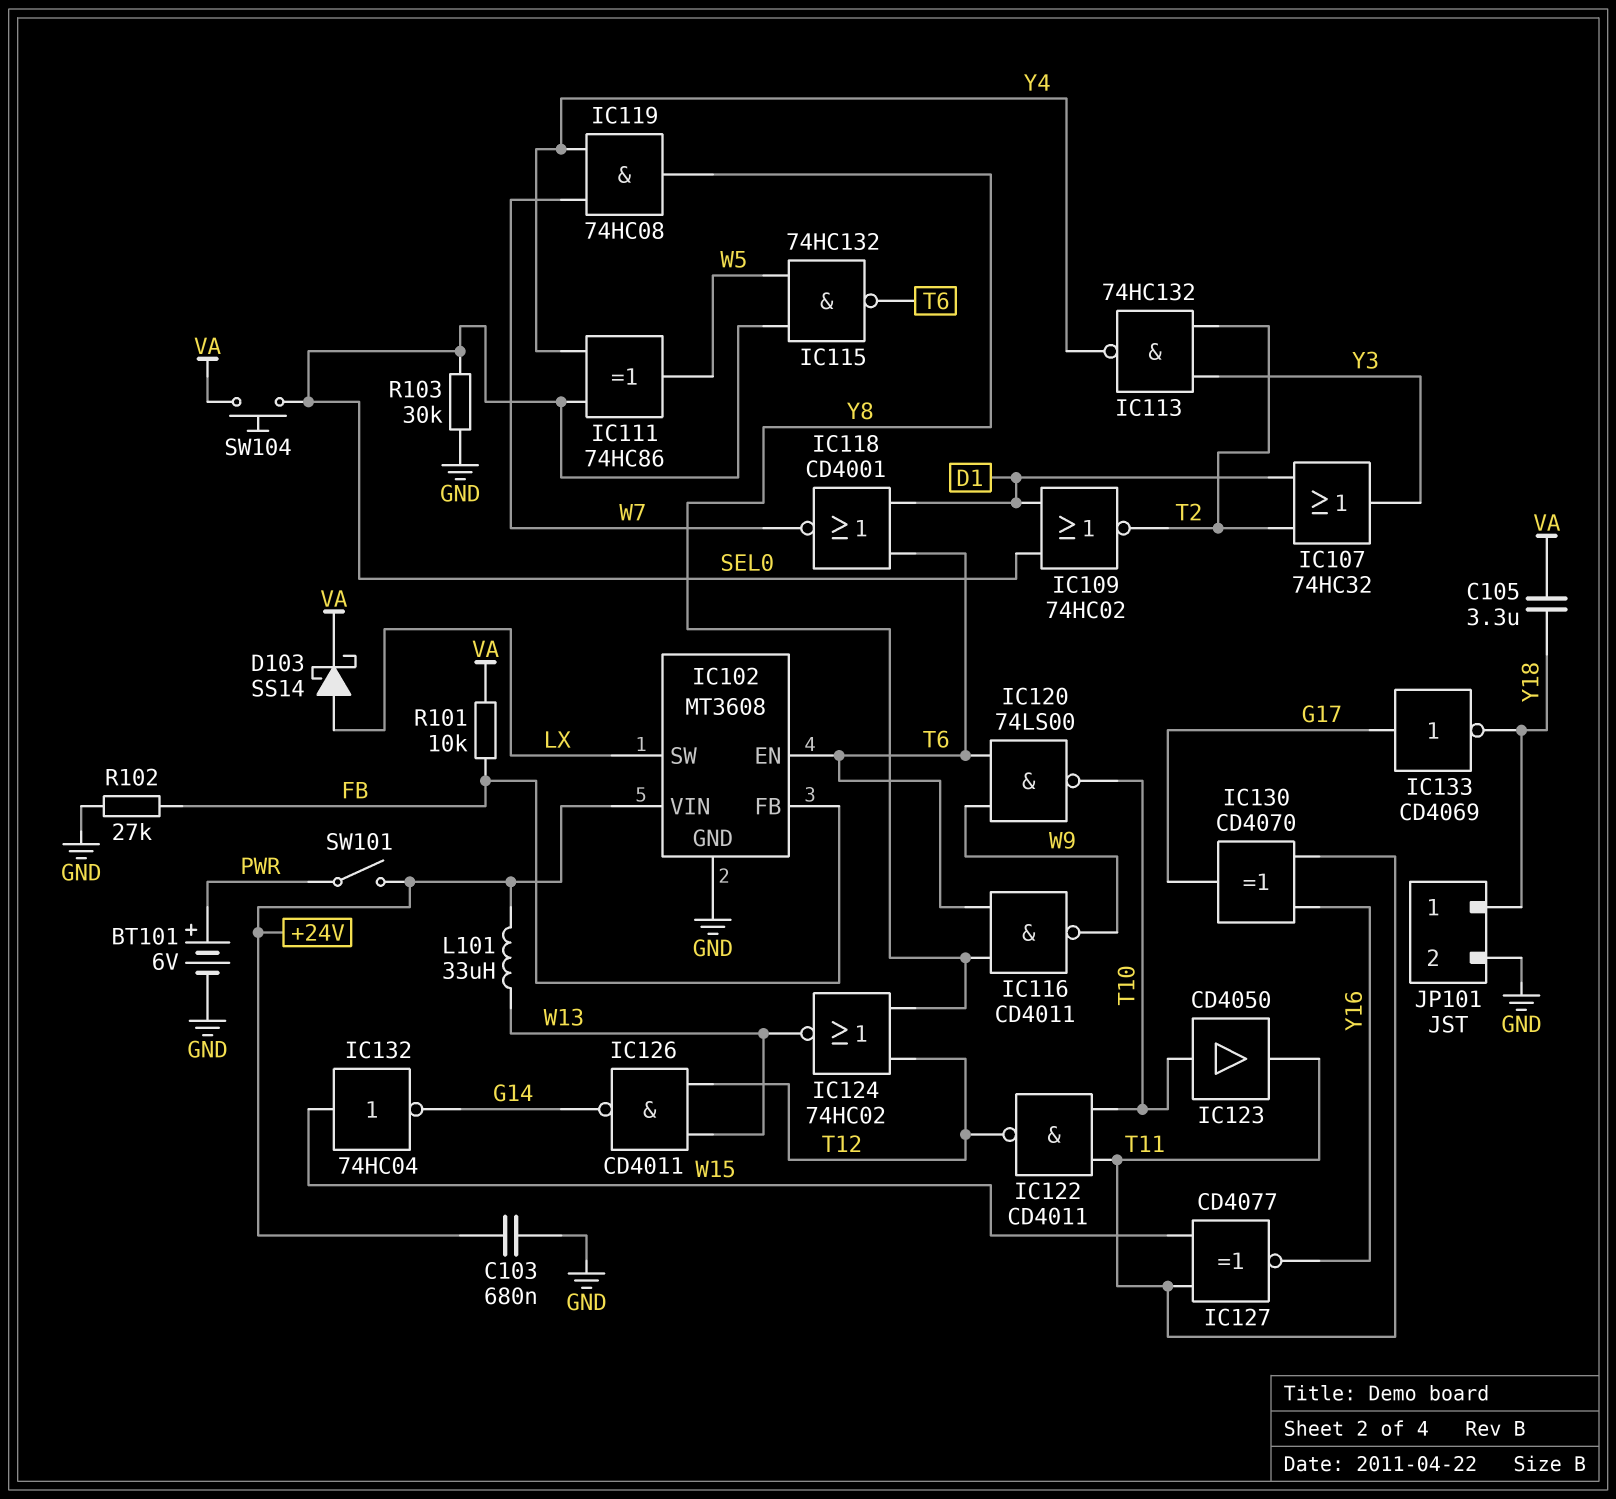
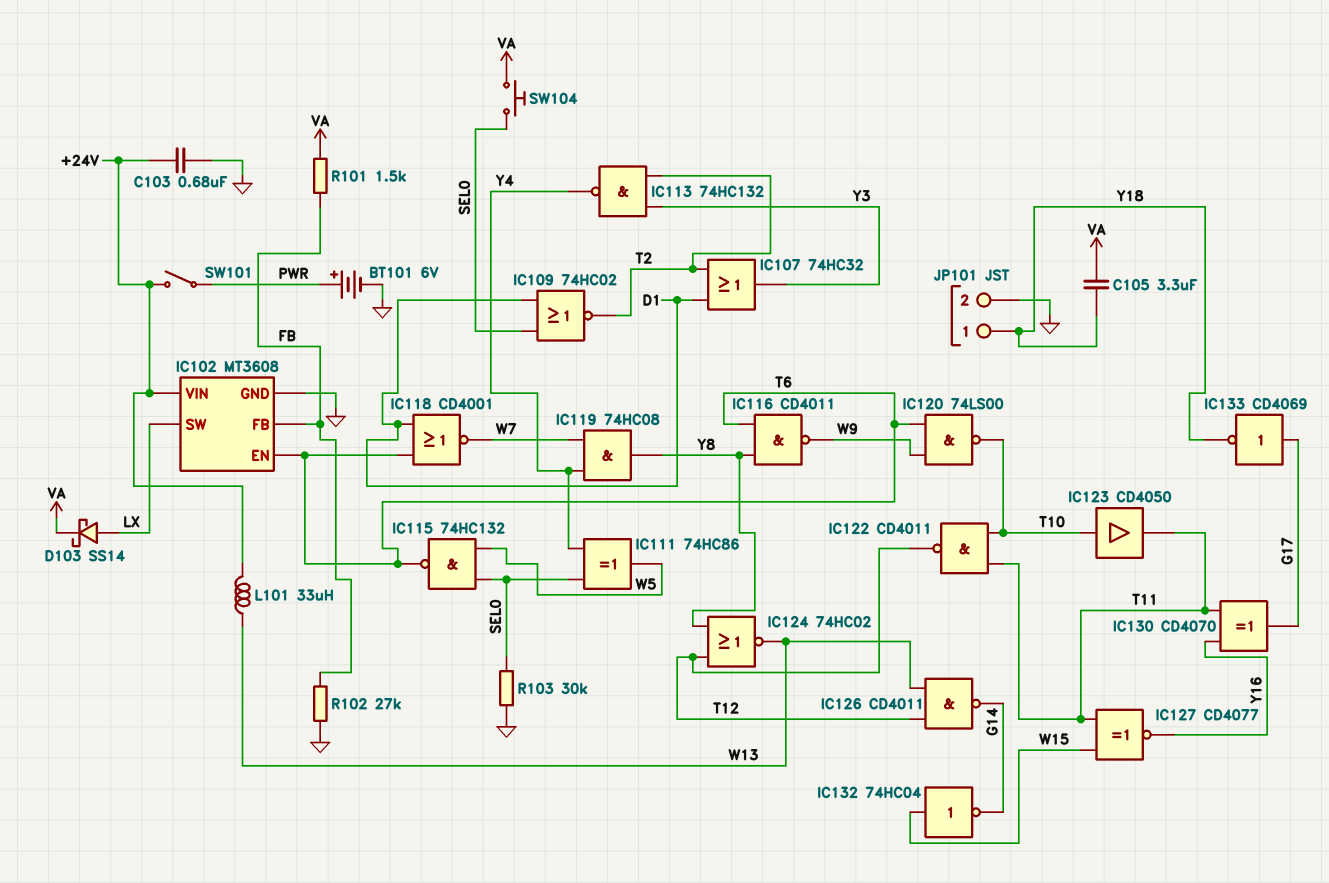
R101: 10k (FB, VA) -> 1.5k (FB, VA)

